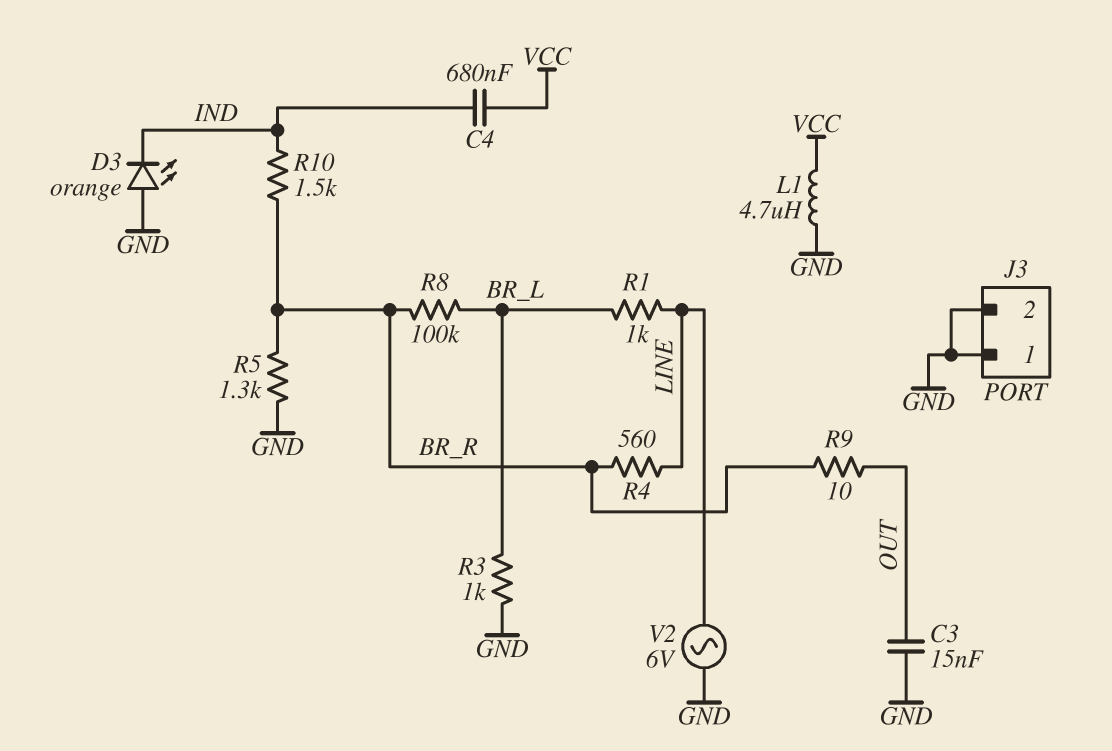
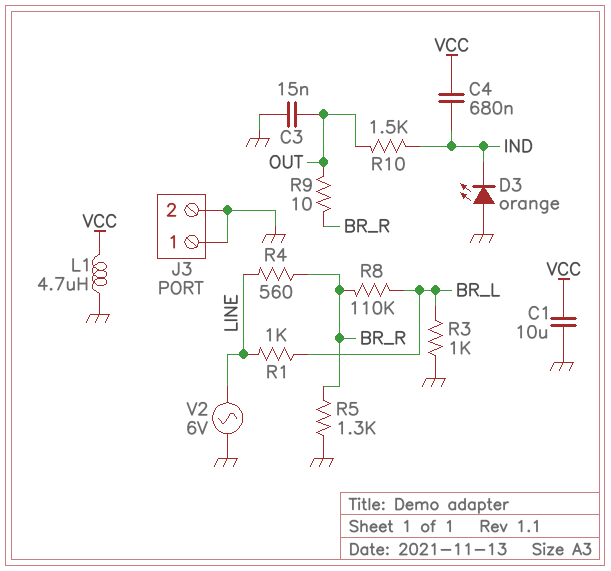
C1: none -> 10uF (GND, VCC)
R8: 100k (BR_L, BR_R) -> 110k (BR_L, BR_R)
R10: 1.5k (BR_R, IND) -> 1.5k (IND, OUT)

